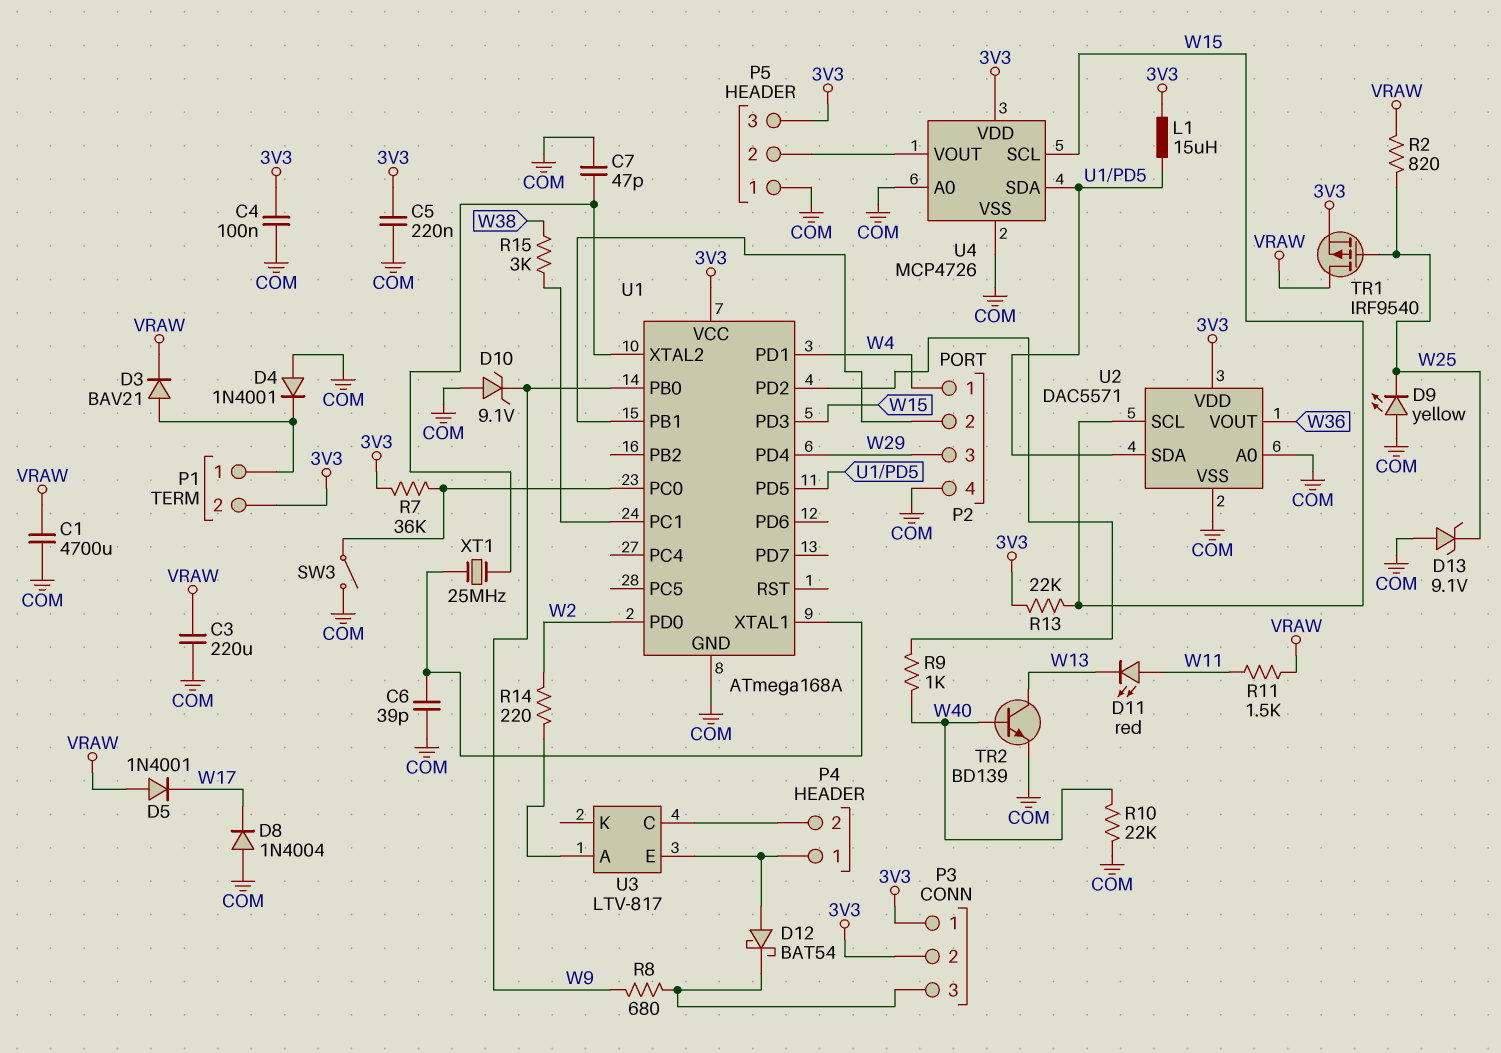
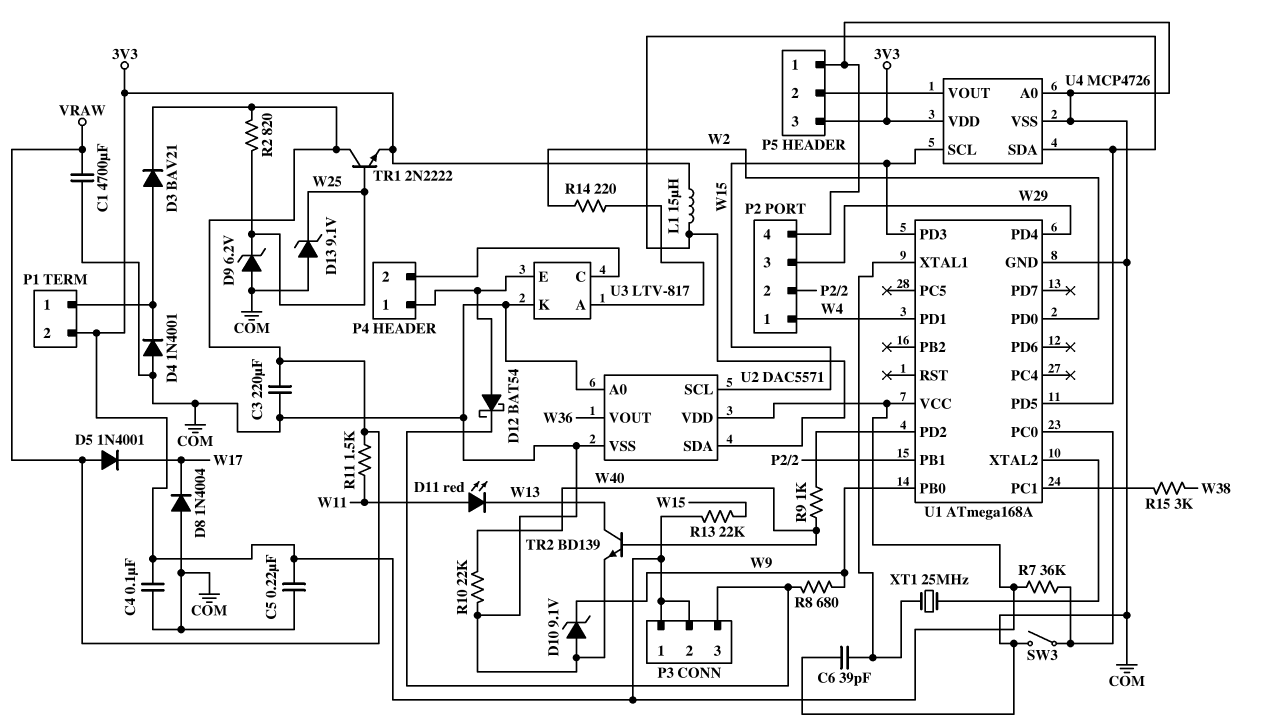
C7: 47pF (COM, U1/XTAL2) -> none
D9: LED yellow (A COM, K W25) -> zener 6.2V (A COM, K W25)
TR1: PMOS IRF9540 (G W25, D VRAW, S 3V3) -> NPN 2N2222 (B W25, C VRAW, E 3V3)
U3 pin K: none -> COM

